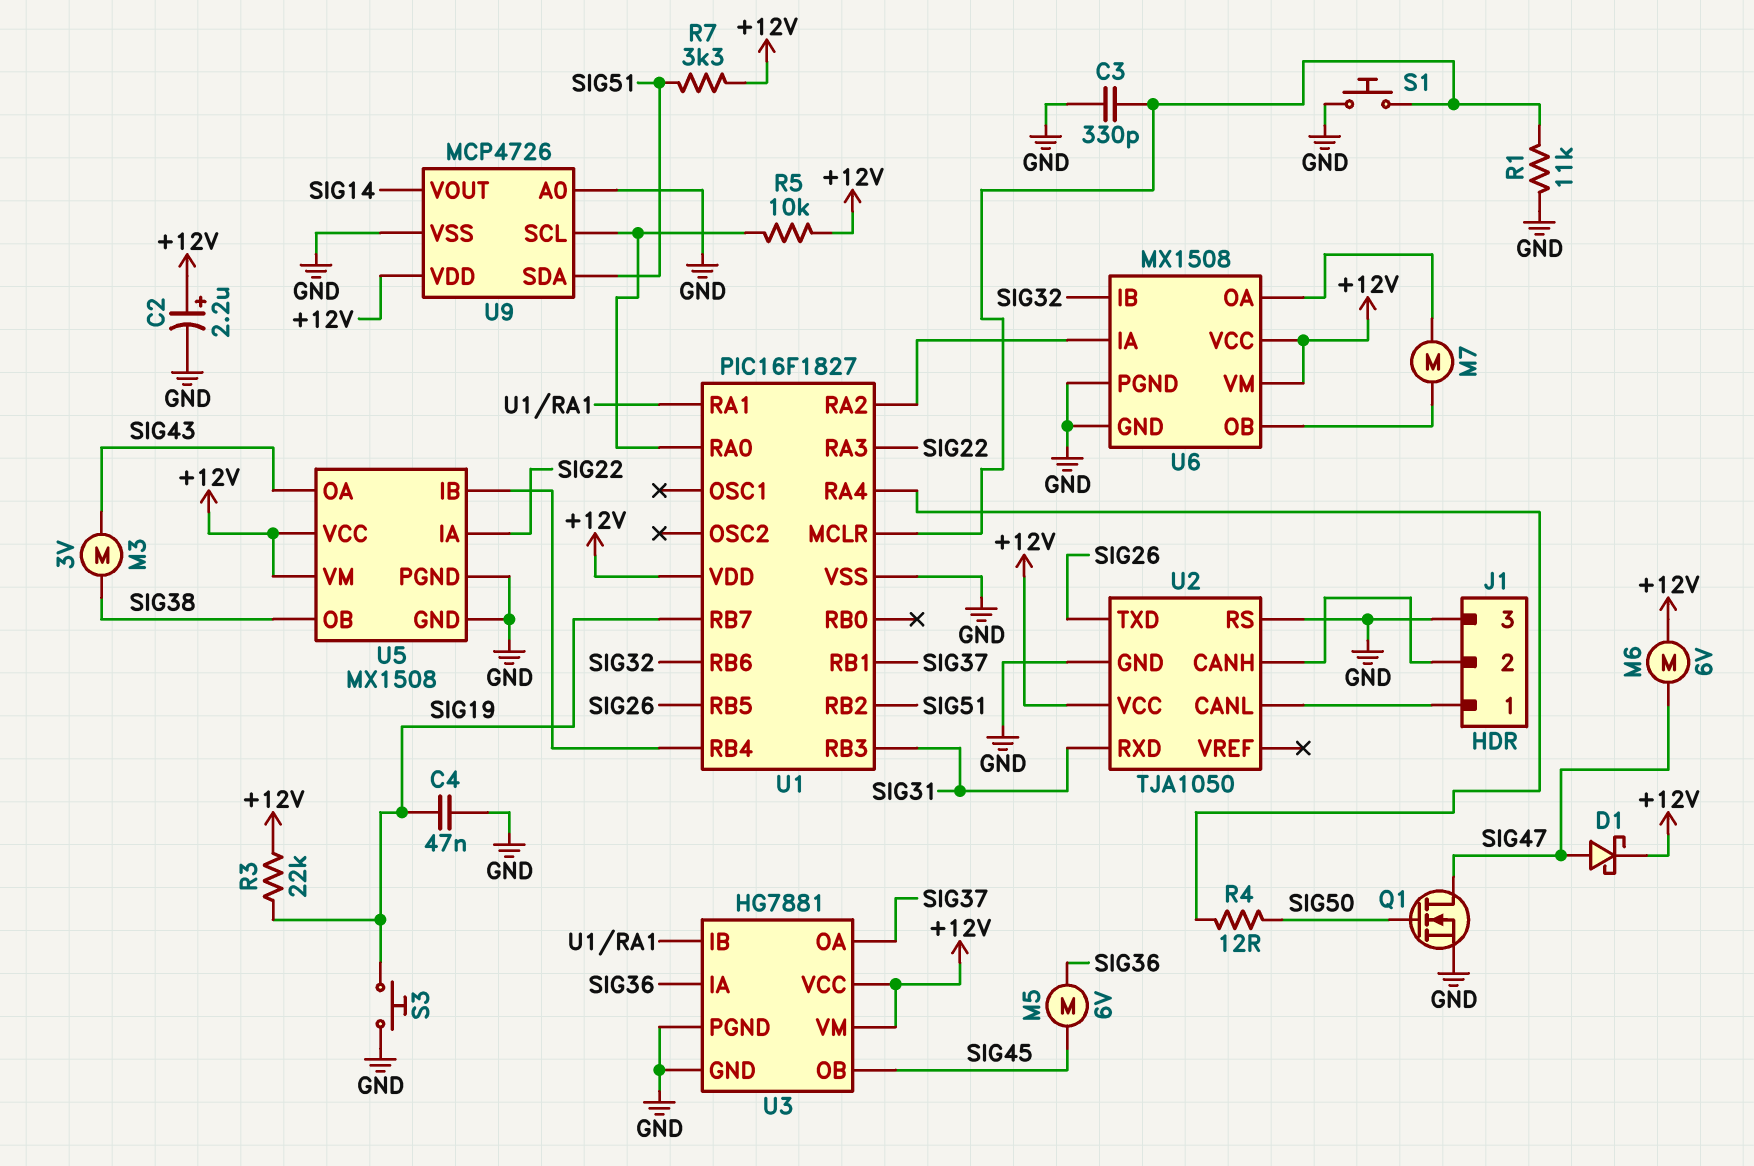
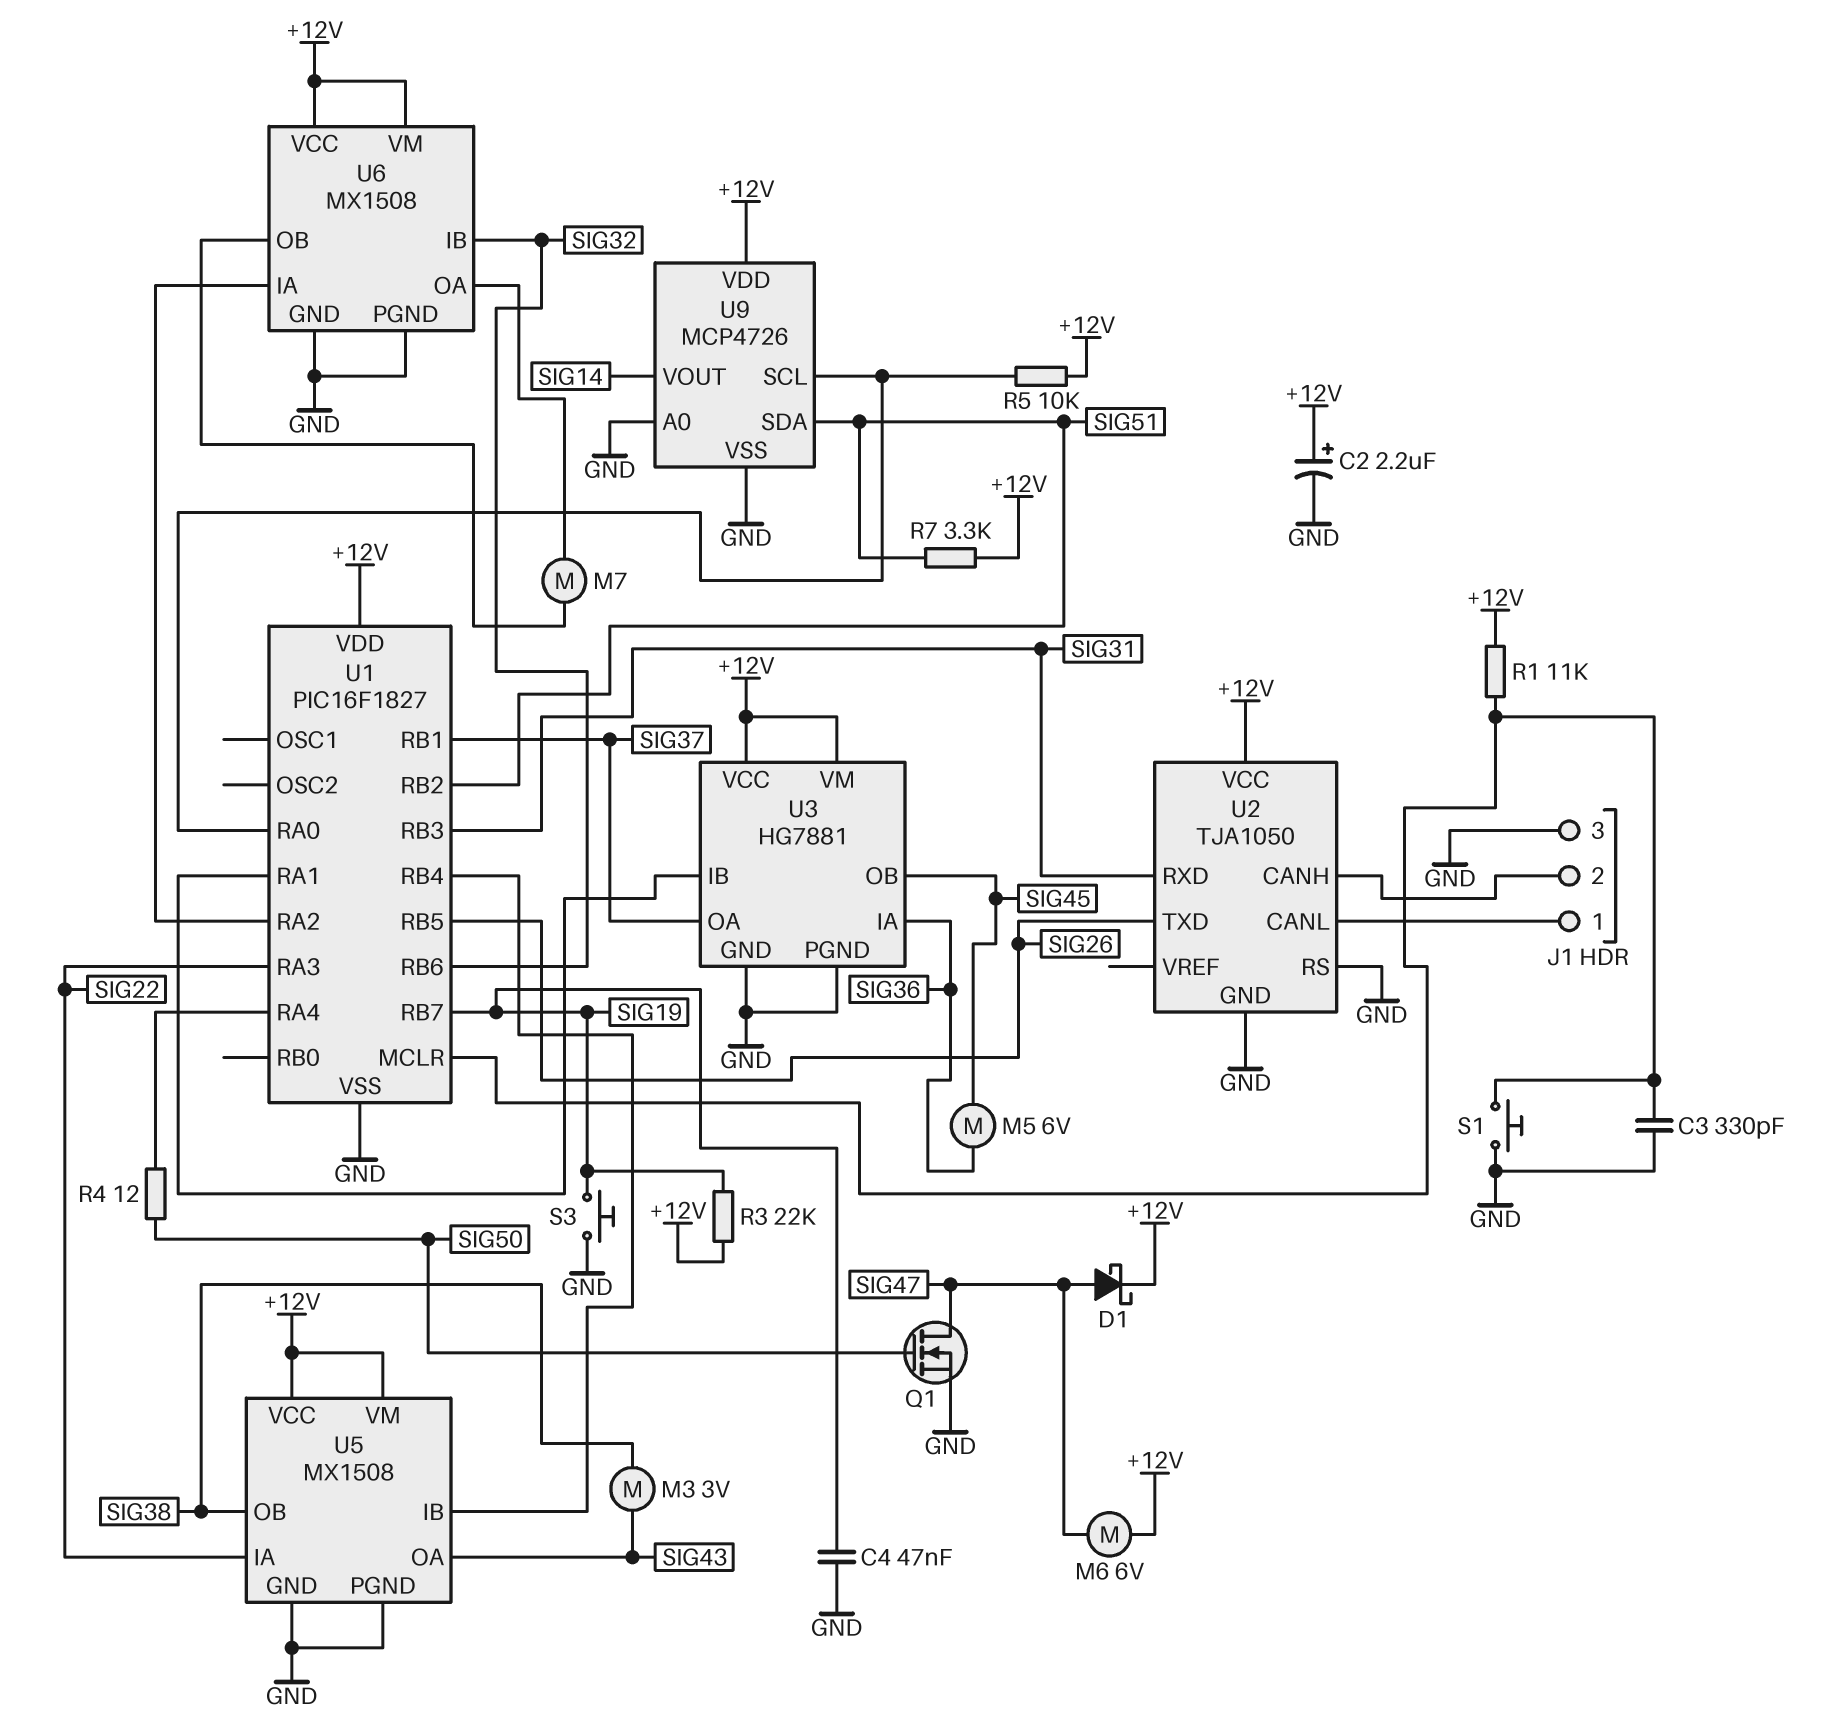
R1: 11k (GND, U1/MCLR) -> 11k (+12V, U1/MCLR)

